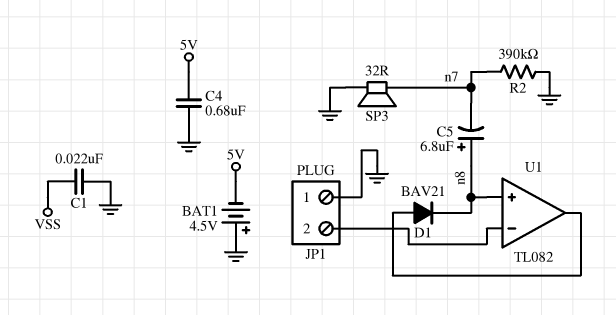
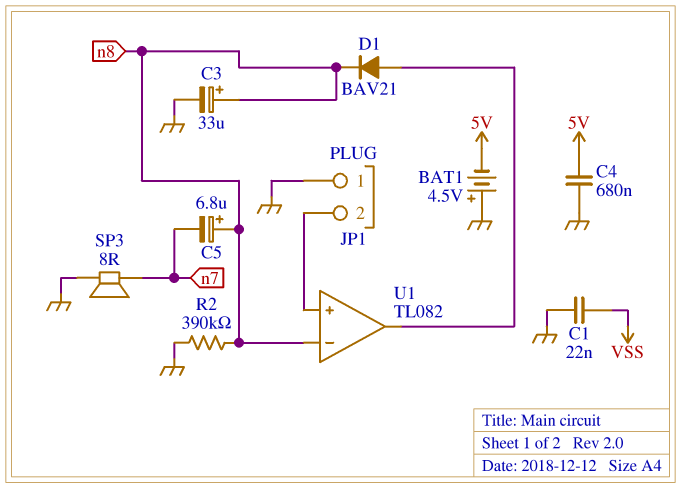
C3: none -> 33uF (plus n8, minus GND)
R2: 390k (GND, n7) -> 390k (GND, n8)
SP3: speaker 32R (GND, n7) -> speaker 8R (GND, n7)
U1 pin in+: n8 -> JP1/2
U1 pin in-: JP1/2 -> n8

